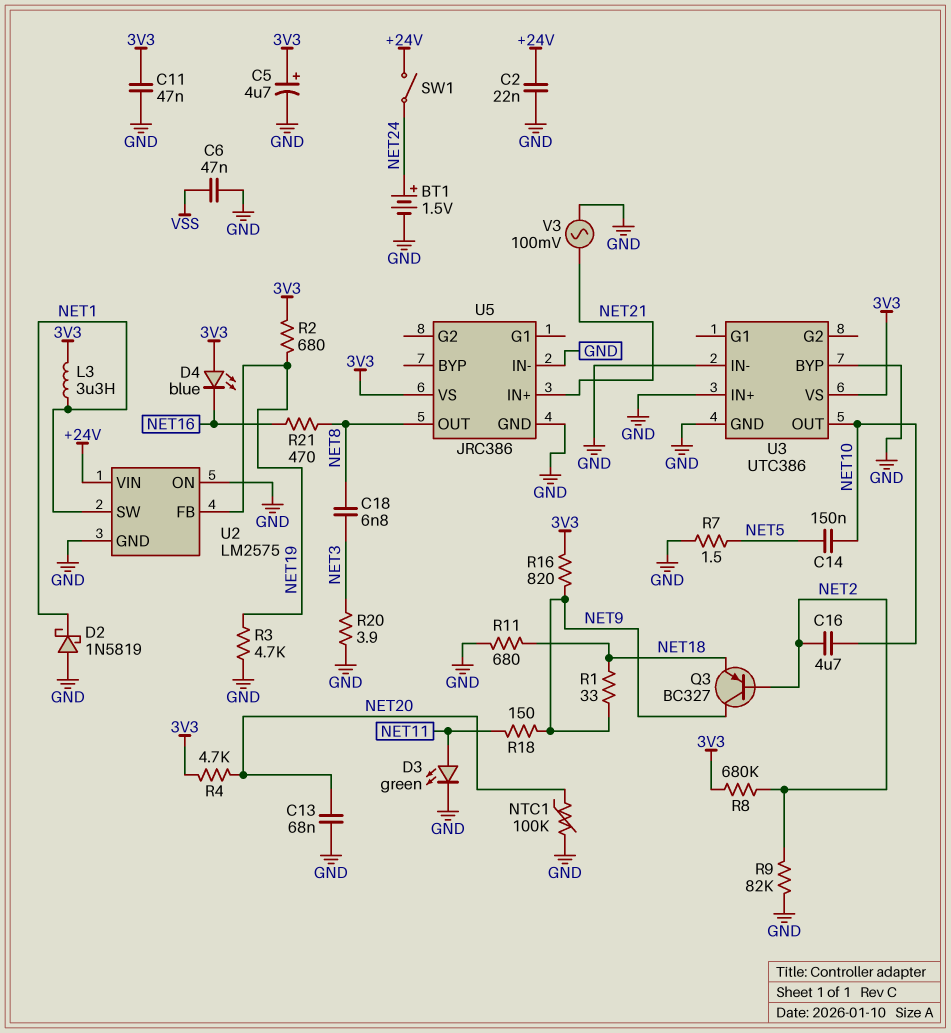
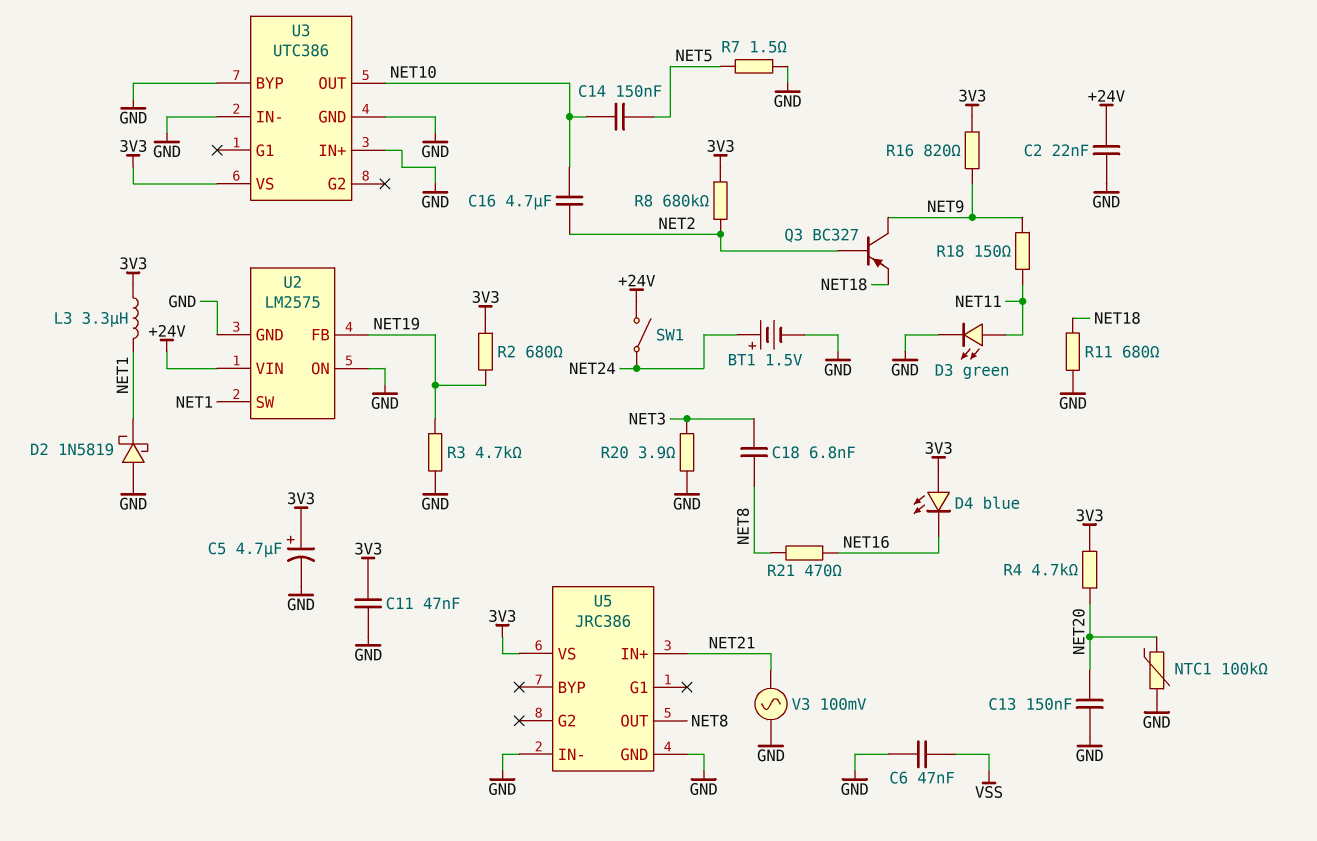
C13: 68nF (GND, NET20) -> 150nF (GND, NET20)
R1: 33 (NET9, NET18) -> none
R9: 82k (GND, NET2) -> none

